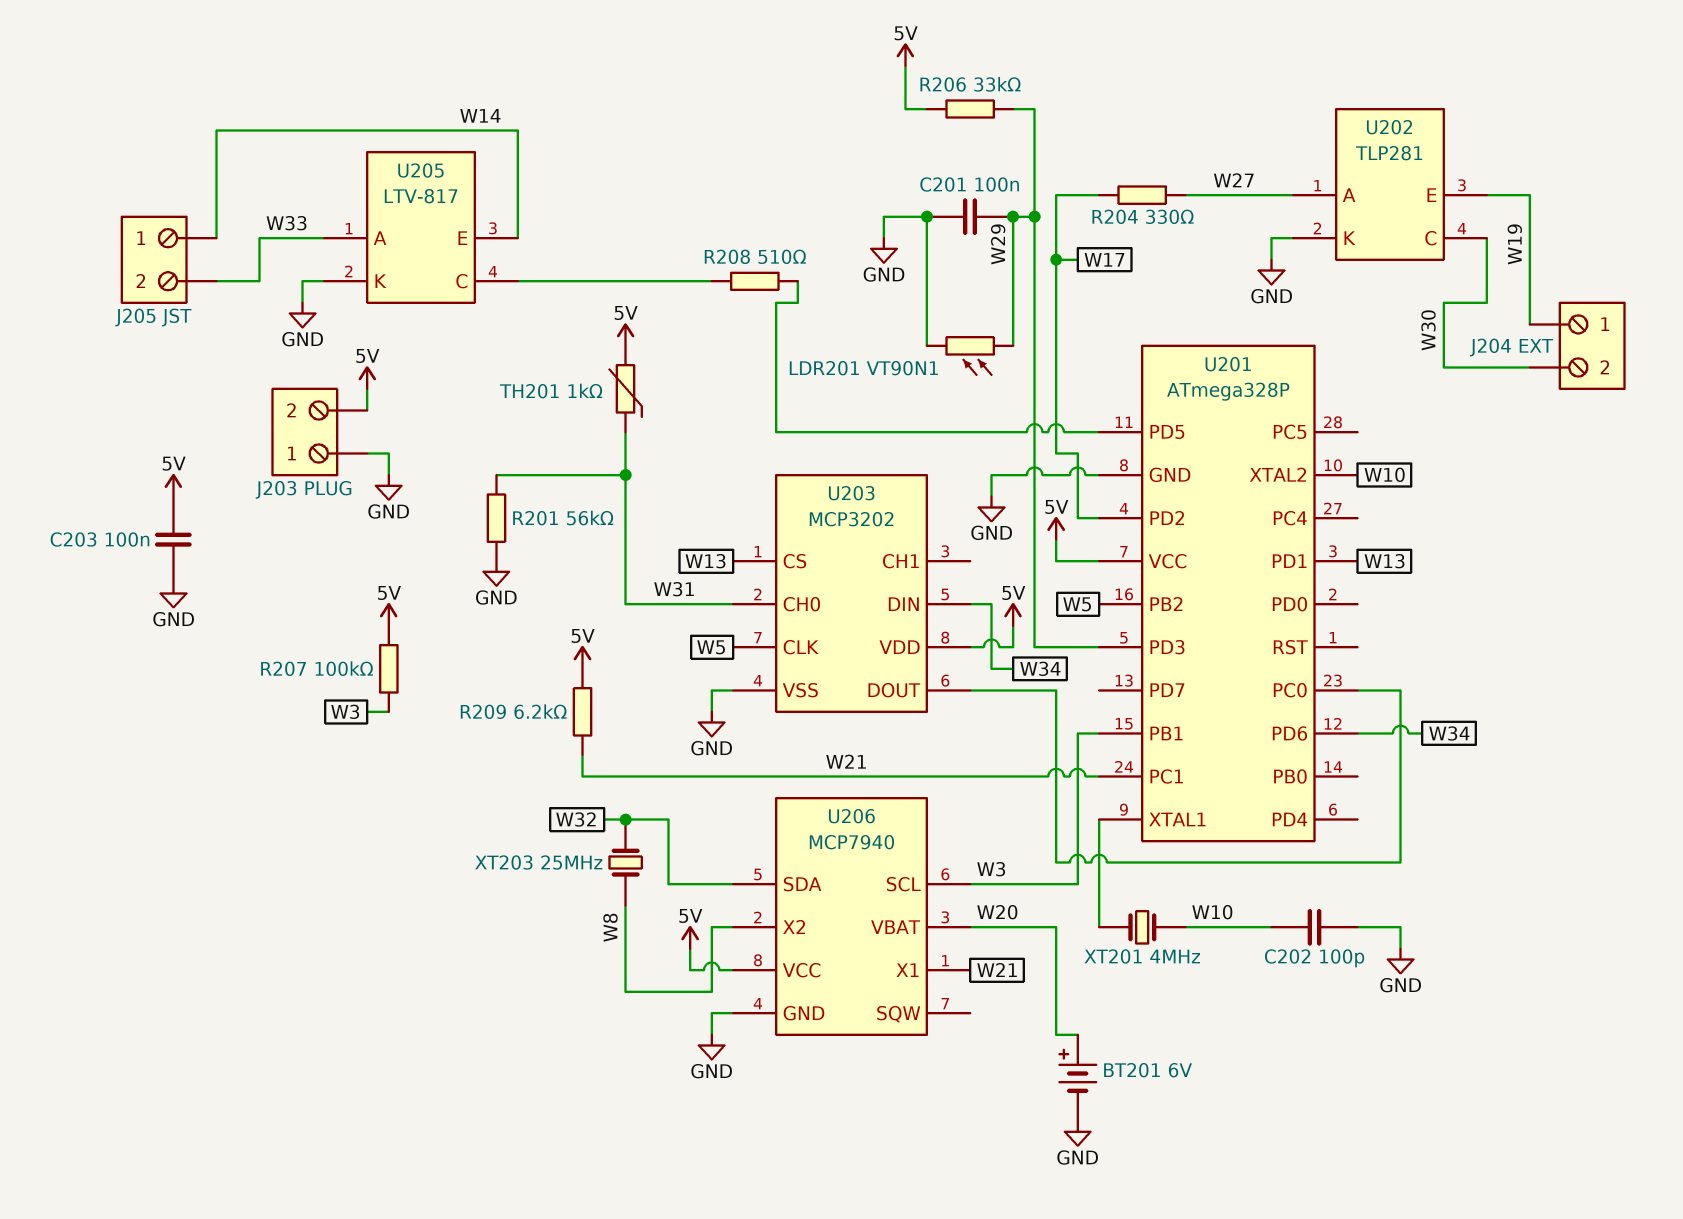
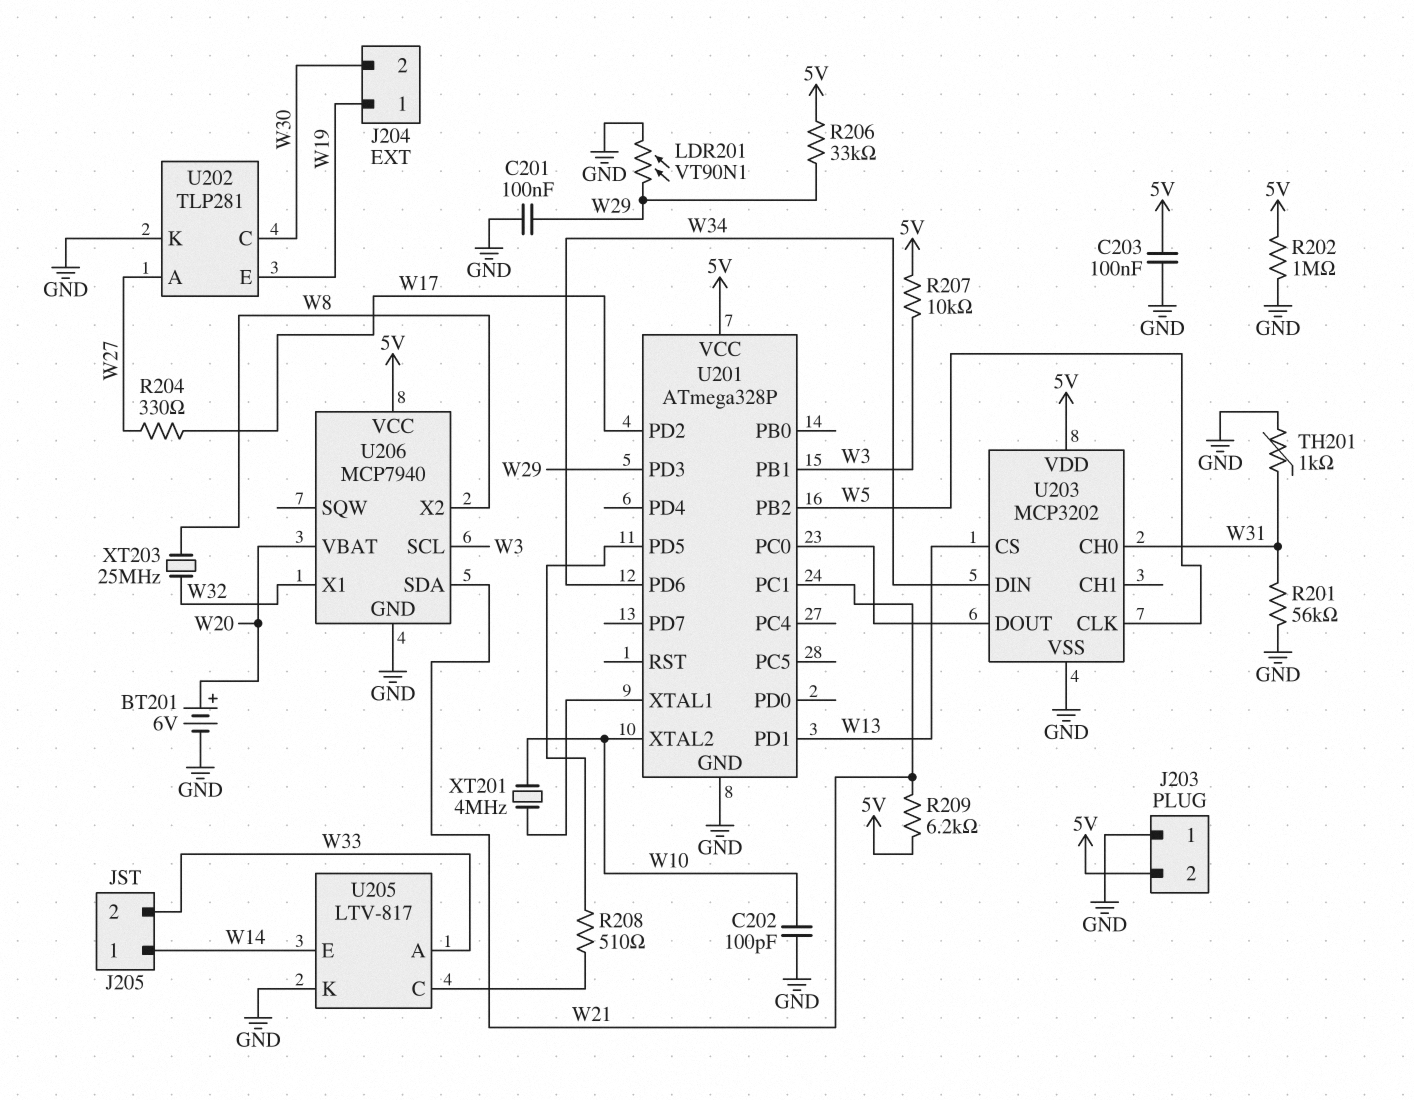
R202: none -> 1M (5V, GND)
R207: 100k (5V, W3) -> 10k (5V, W3)
TH201: 1k (5V, W31) -> 1k (GND, W31)
U206 pin SDA: W32 -> W21
U206 pin X1: W21 -> W32

